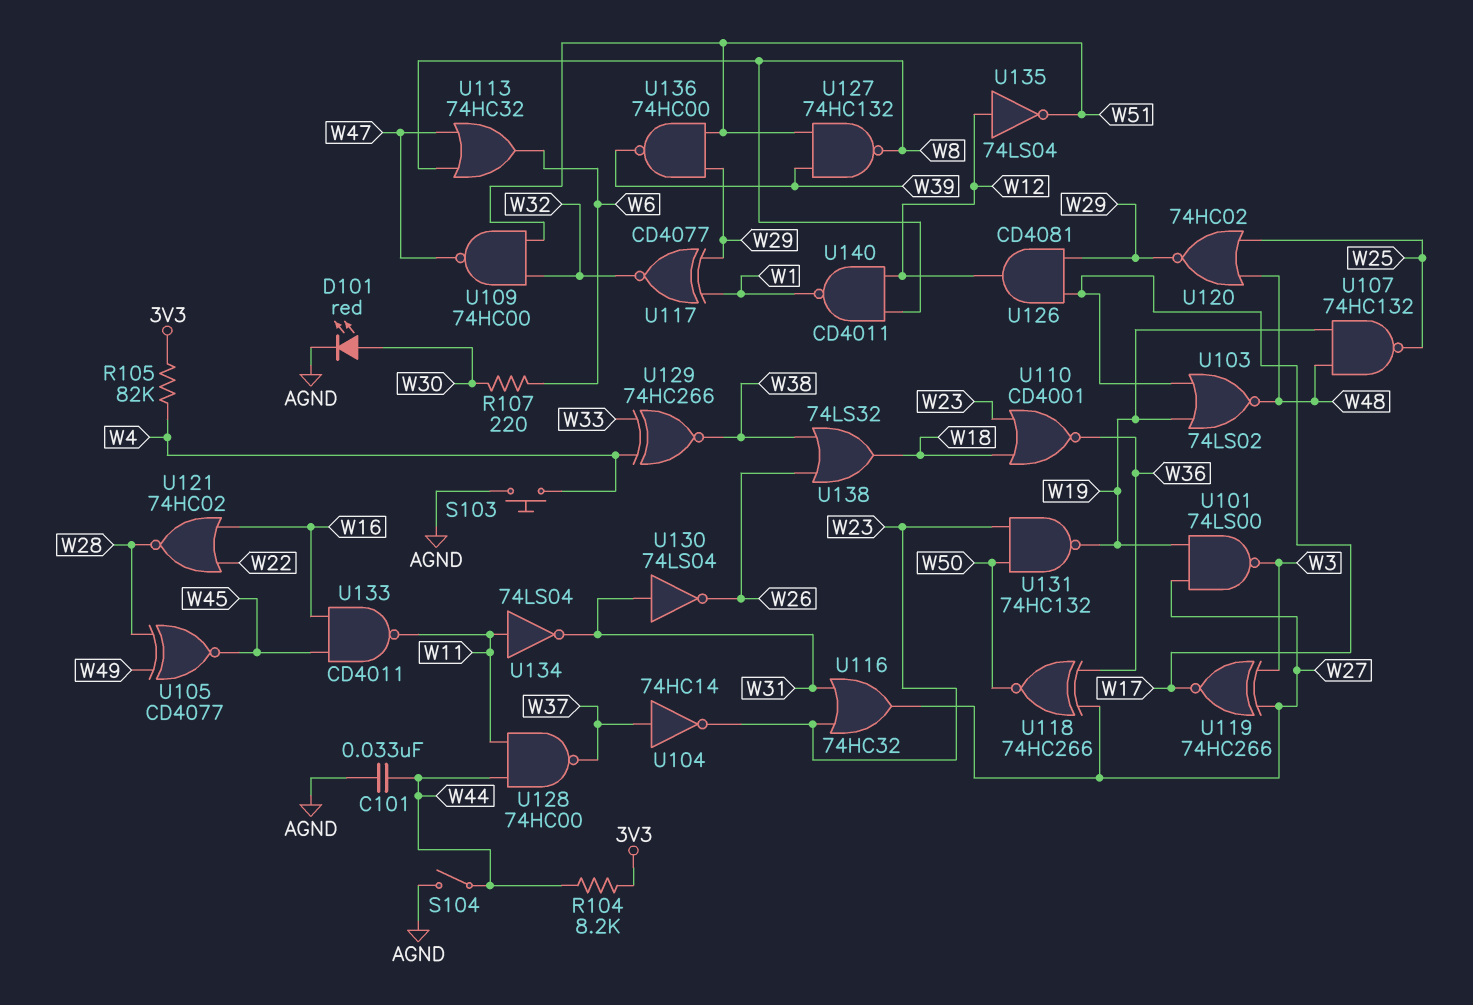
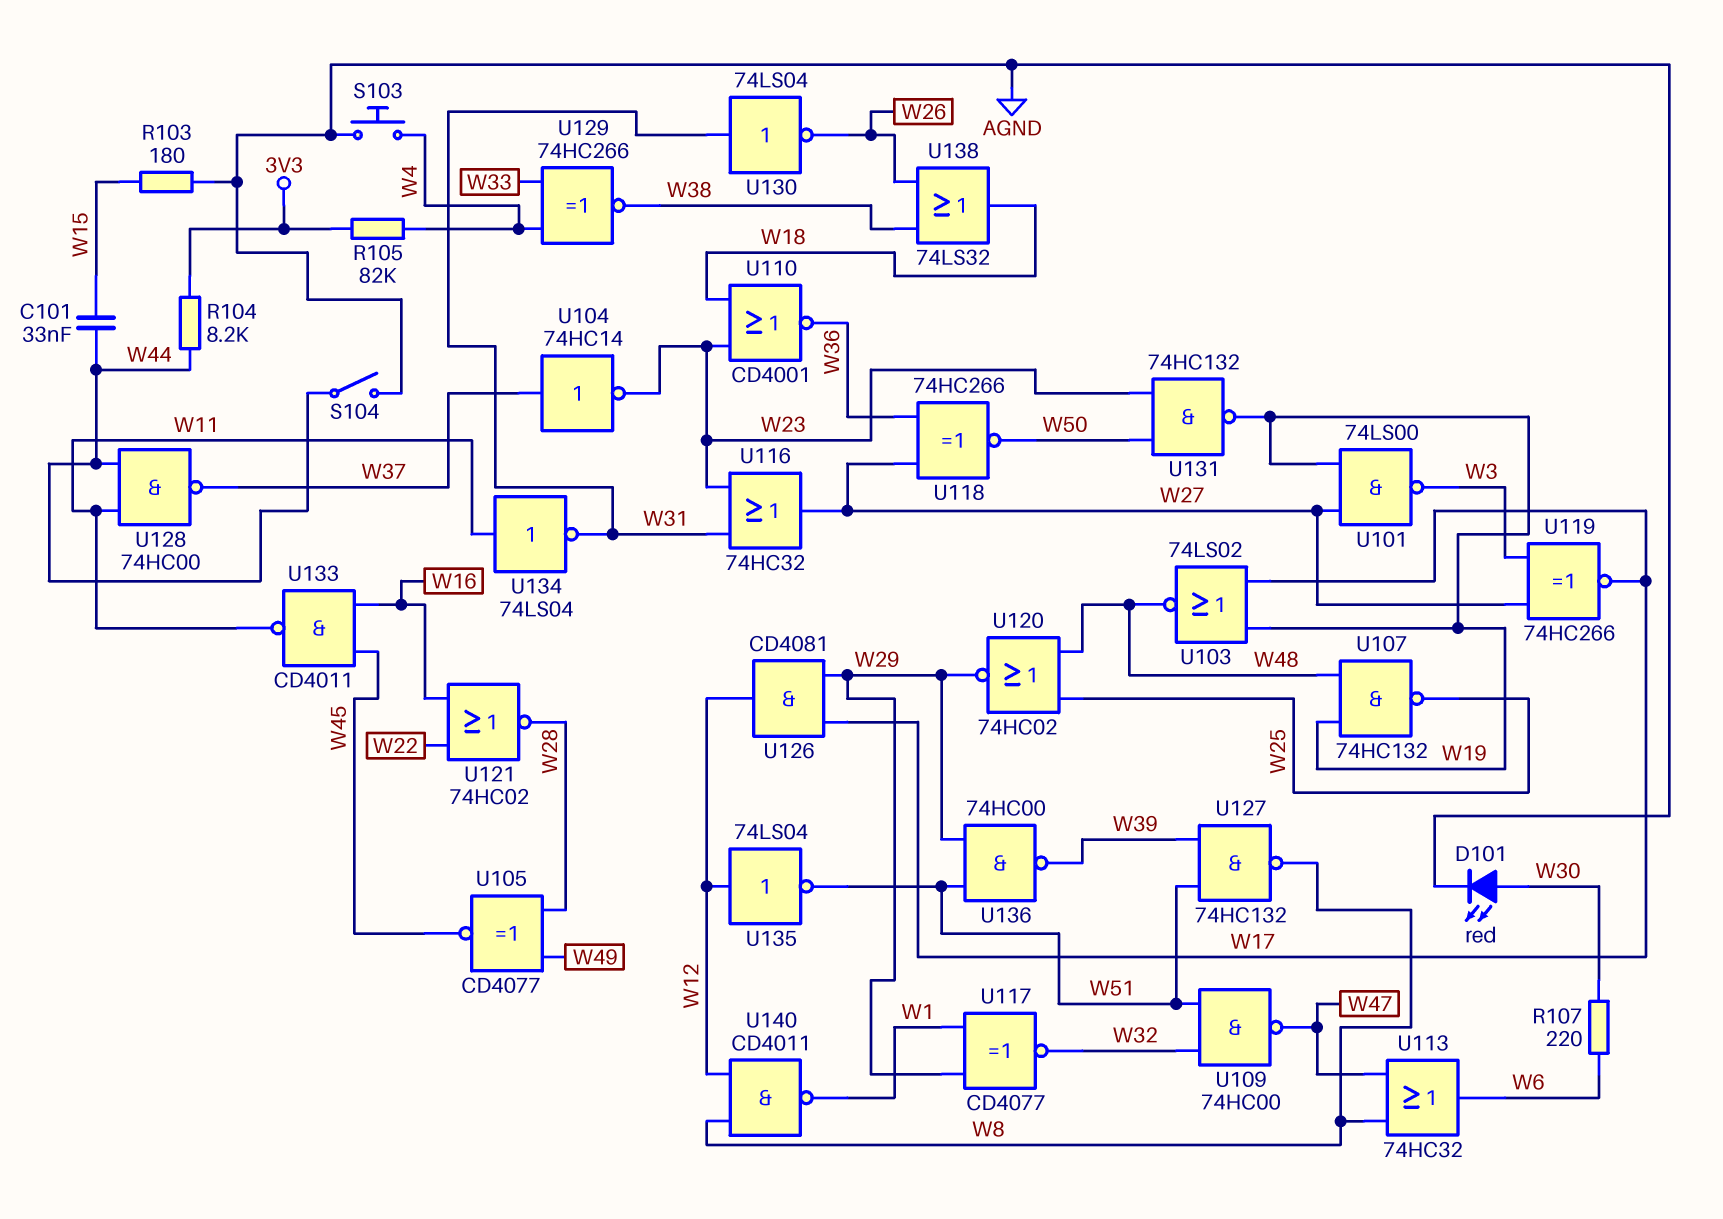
C101: 33nF (AGND, W44) -> 33nF (W15, W44)
R103: none -> 180 (AGND, W15)

